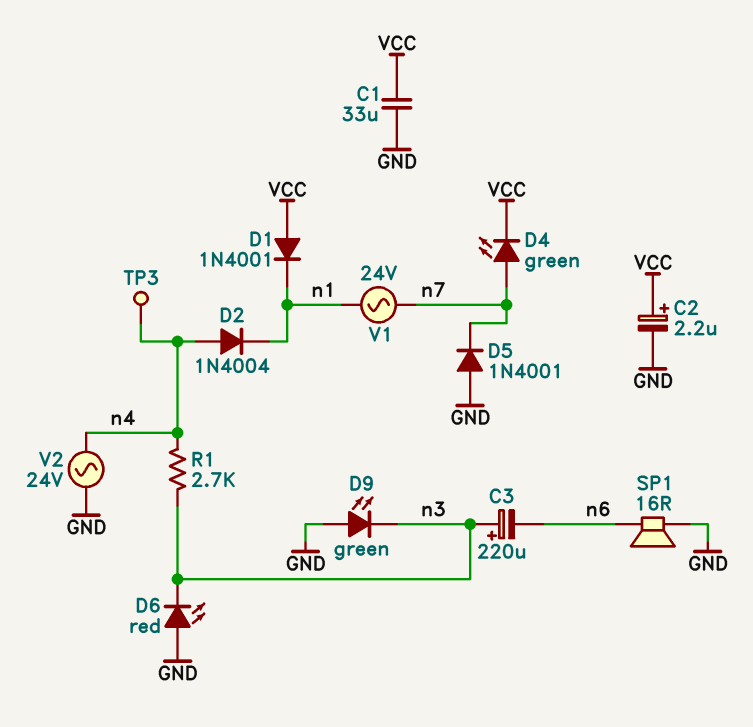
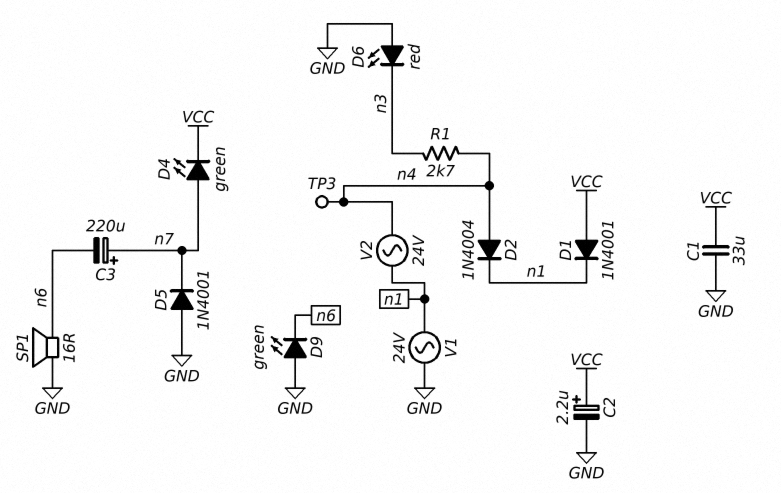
C3: 220uF (plus n3, minus n6) -> 220uF (plus n7, minus n6)
D9: LED green (A GND, K n3) -> LED green (A GND, K n6)
V1: AC 24V (n1, n7) -> AC 24V (GND, n1)
V2: AC 24V (GND, n4) -> AC 24V (n1, n4)

